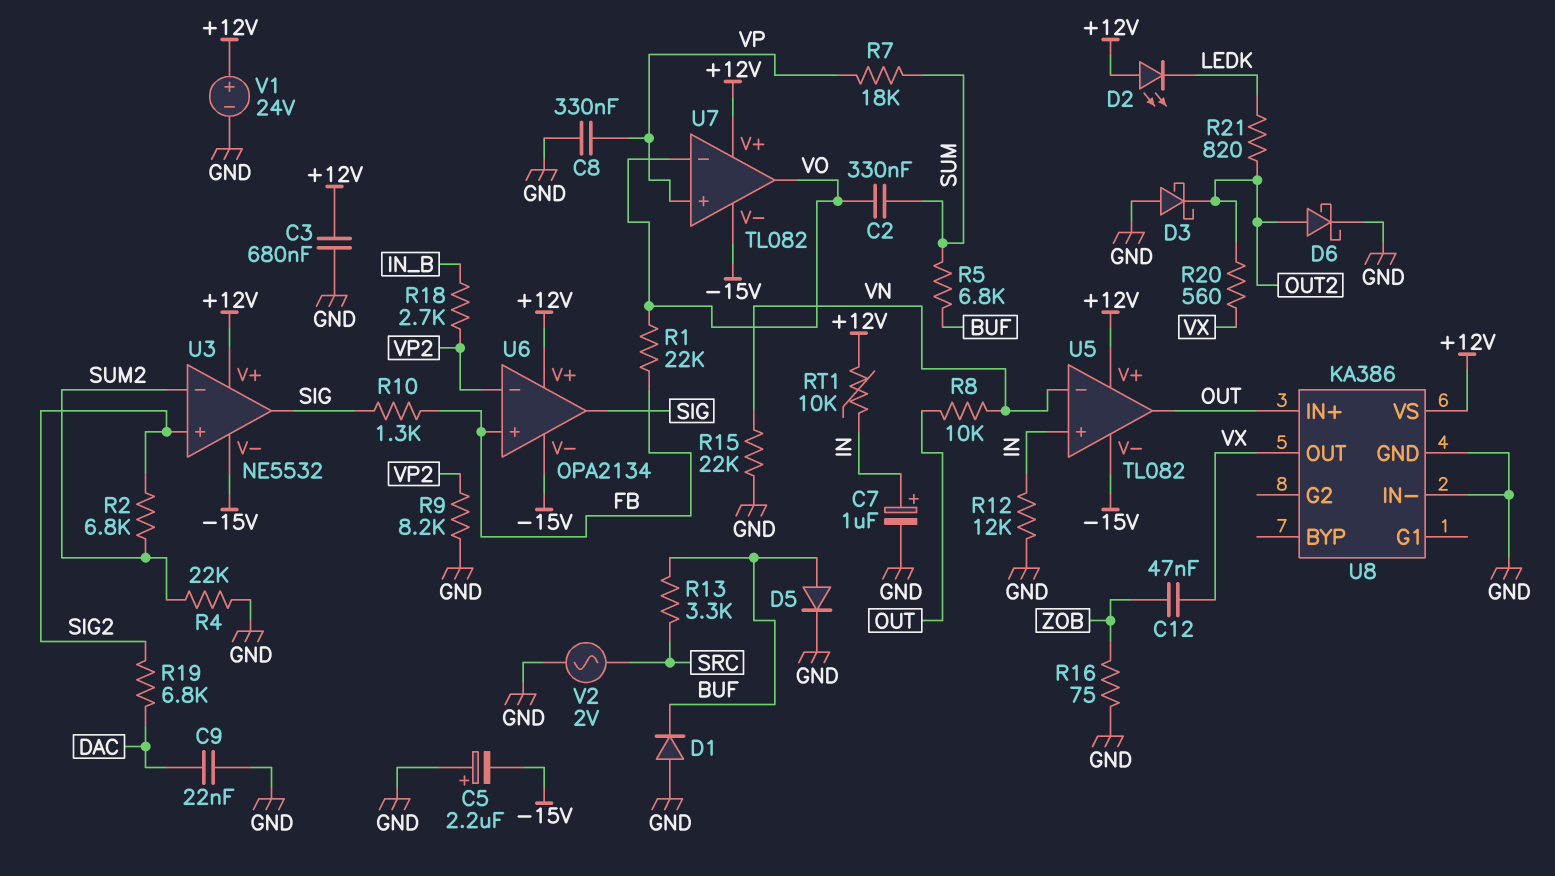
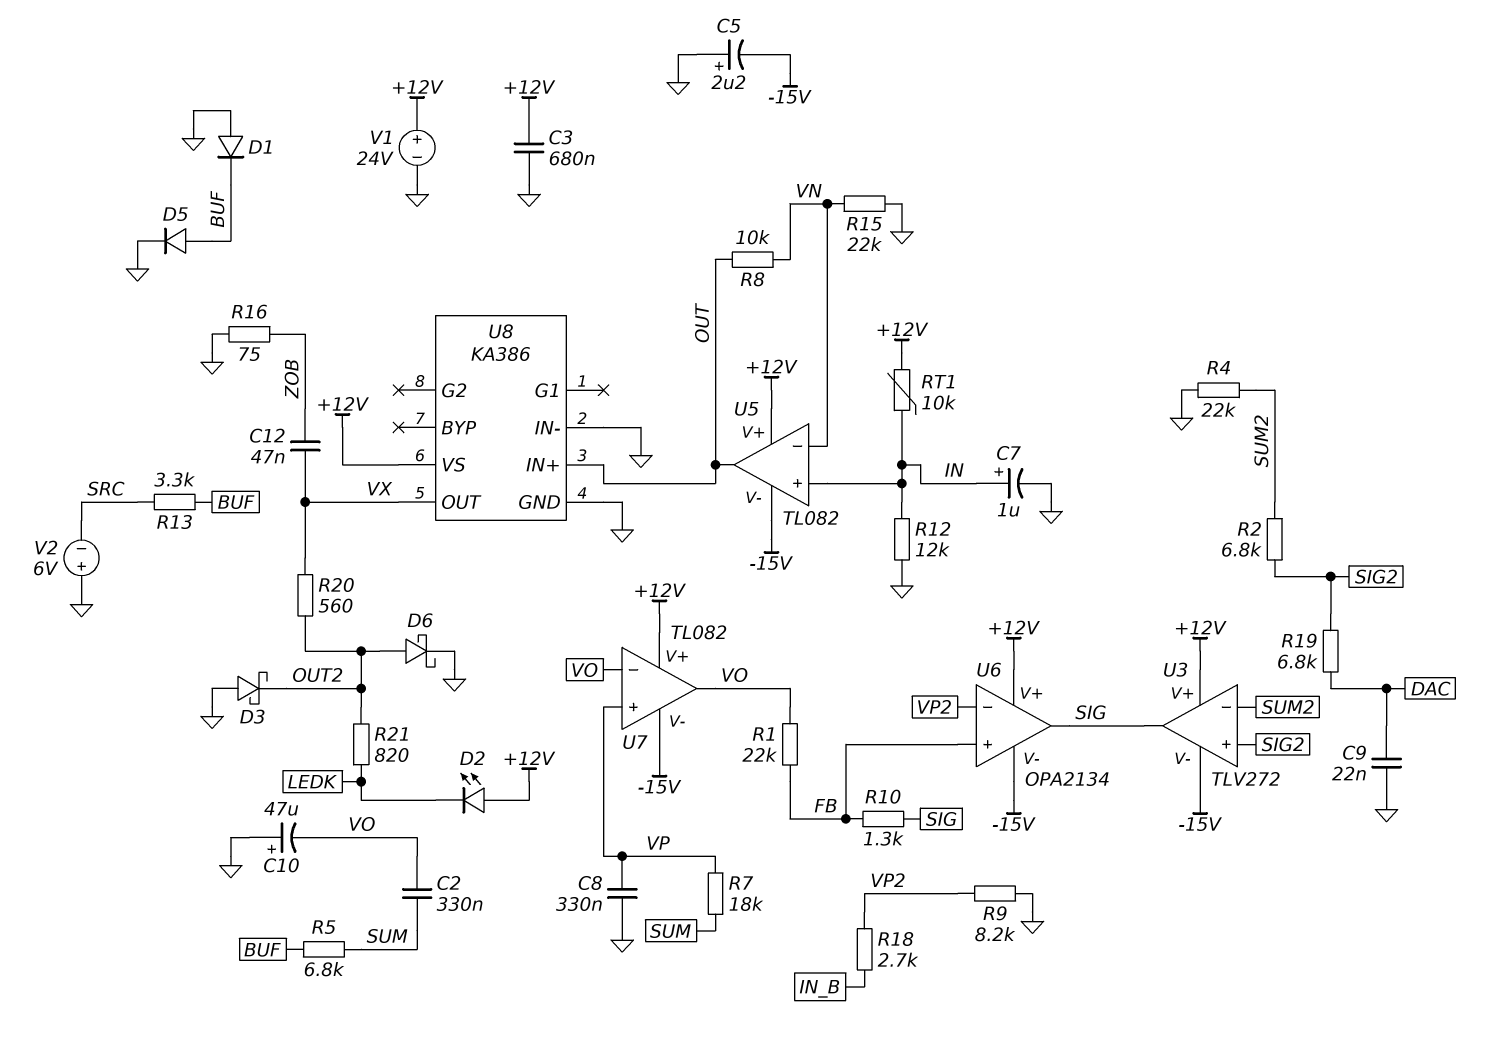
C10: none -> 47uF (plus GND, minus VO)
U3: NE5532 -> TLV272
V2: AC 2V (GND, SRC) -> 6V (plus GND, minus SRC)

